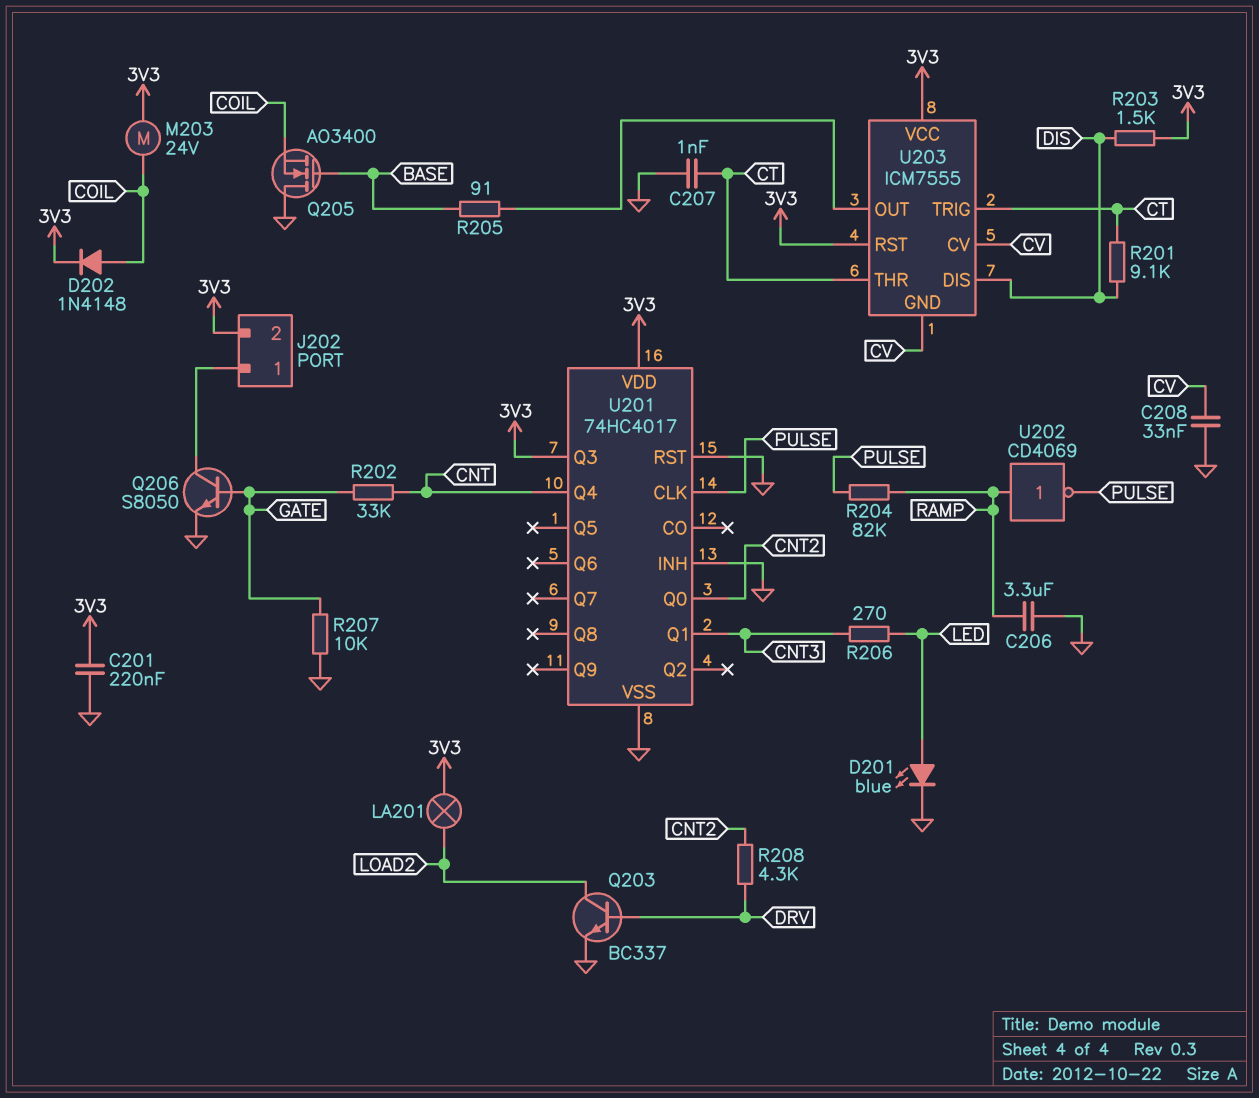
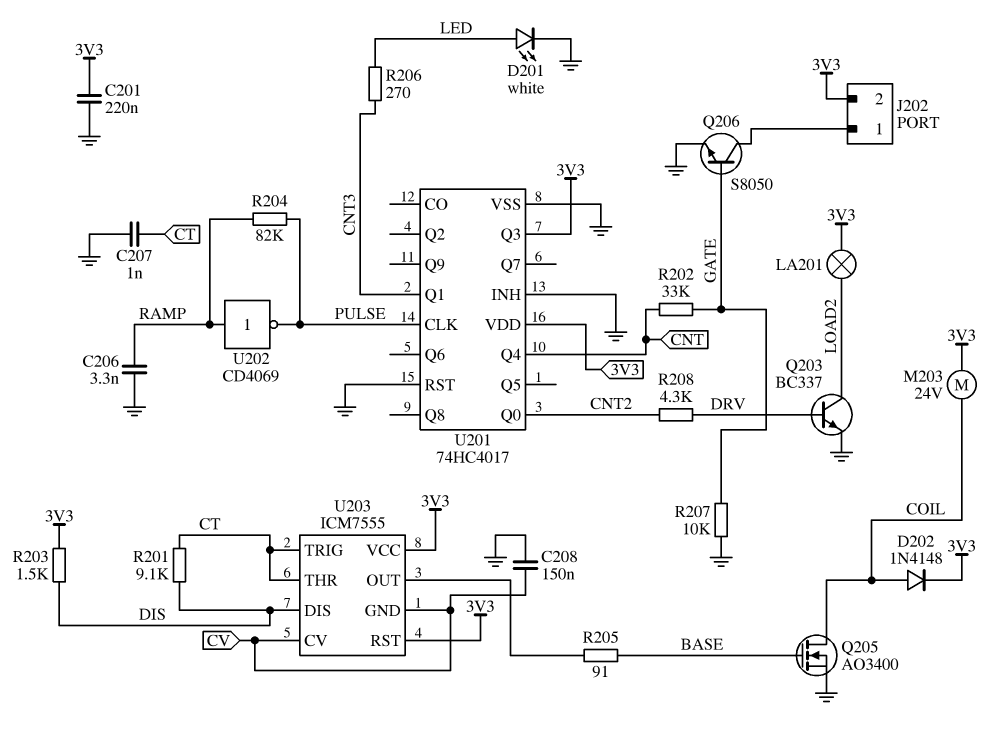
C206: 3.3uF (GND, RAMP) -> 3.3nF (GND, RAMP)
C208: 33nF (CV, GND) -> 150nF (CV, GND)
D201: LED blue (A LED, K GND) -> LED white (A LED, K GND)
Q205: NMOS AO3400 (G BASE, D GND, S COIL) -> NMOS AO3400 (G BASE, D COIL, S GND)

